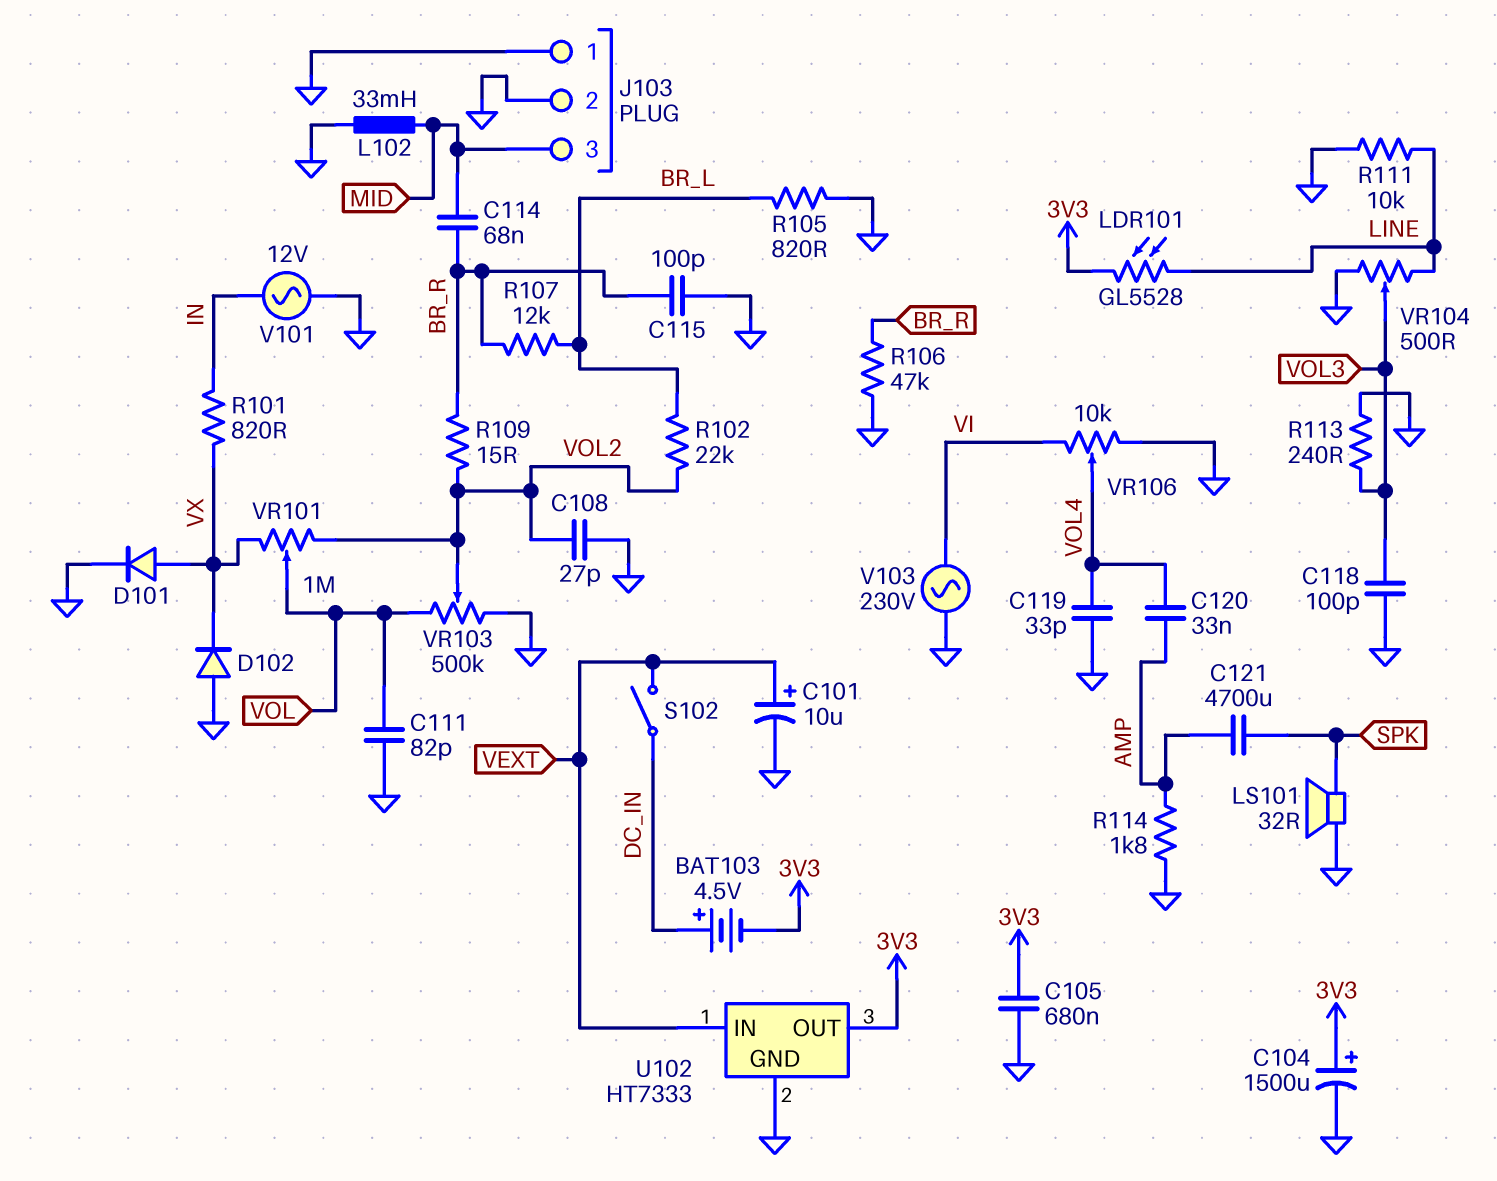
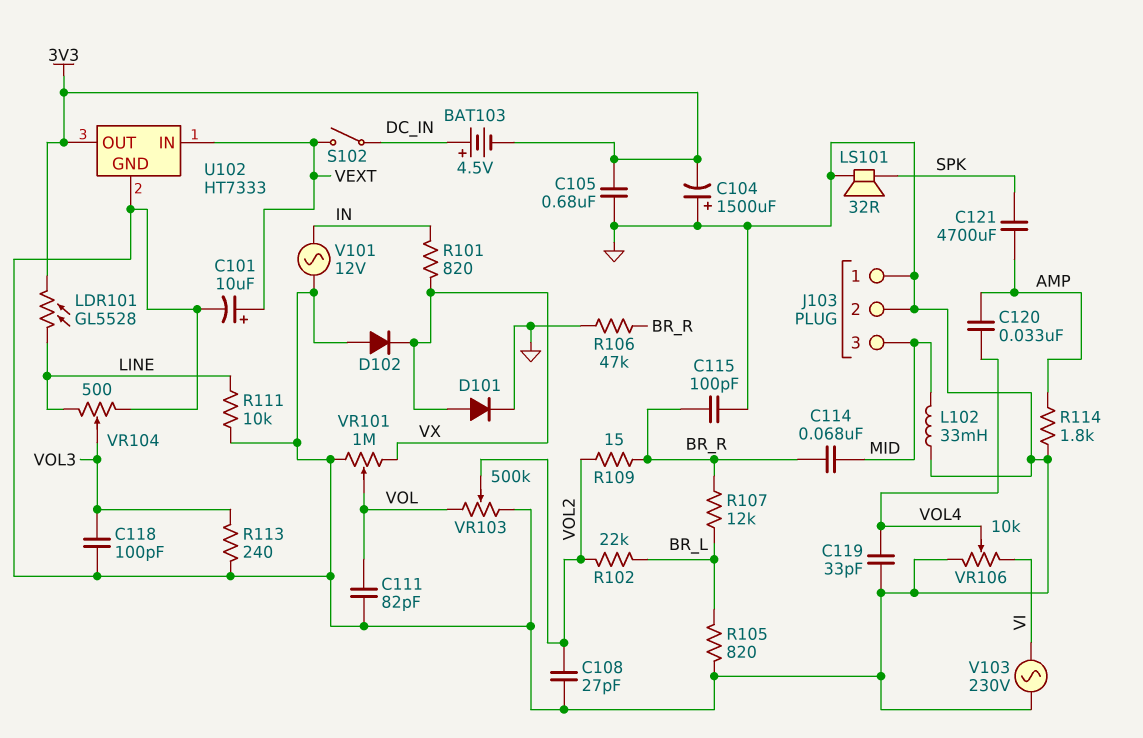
C104: 1500uF (plus 3V3, minus GND) -> 1500uF (plus GND, minus 3V3)
VR101: 1M (VOL2, VX, wiper VOL) -> 1M (GND, VX, wiper VOL)

